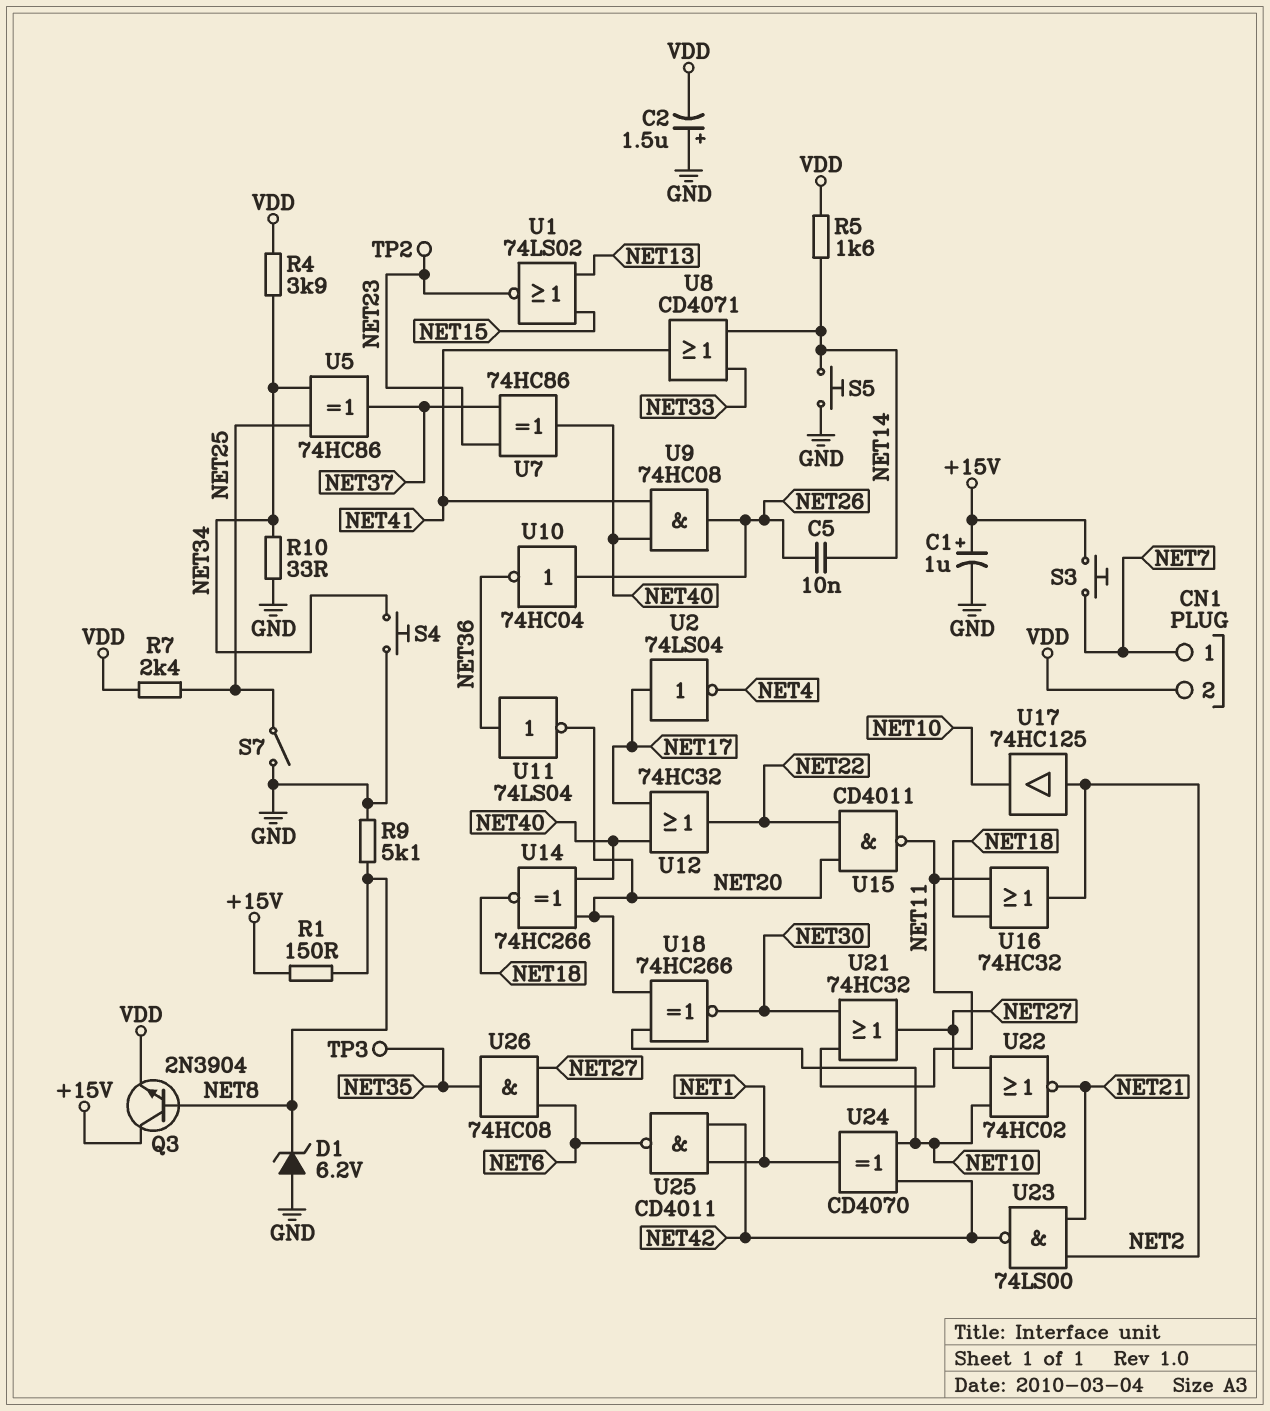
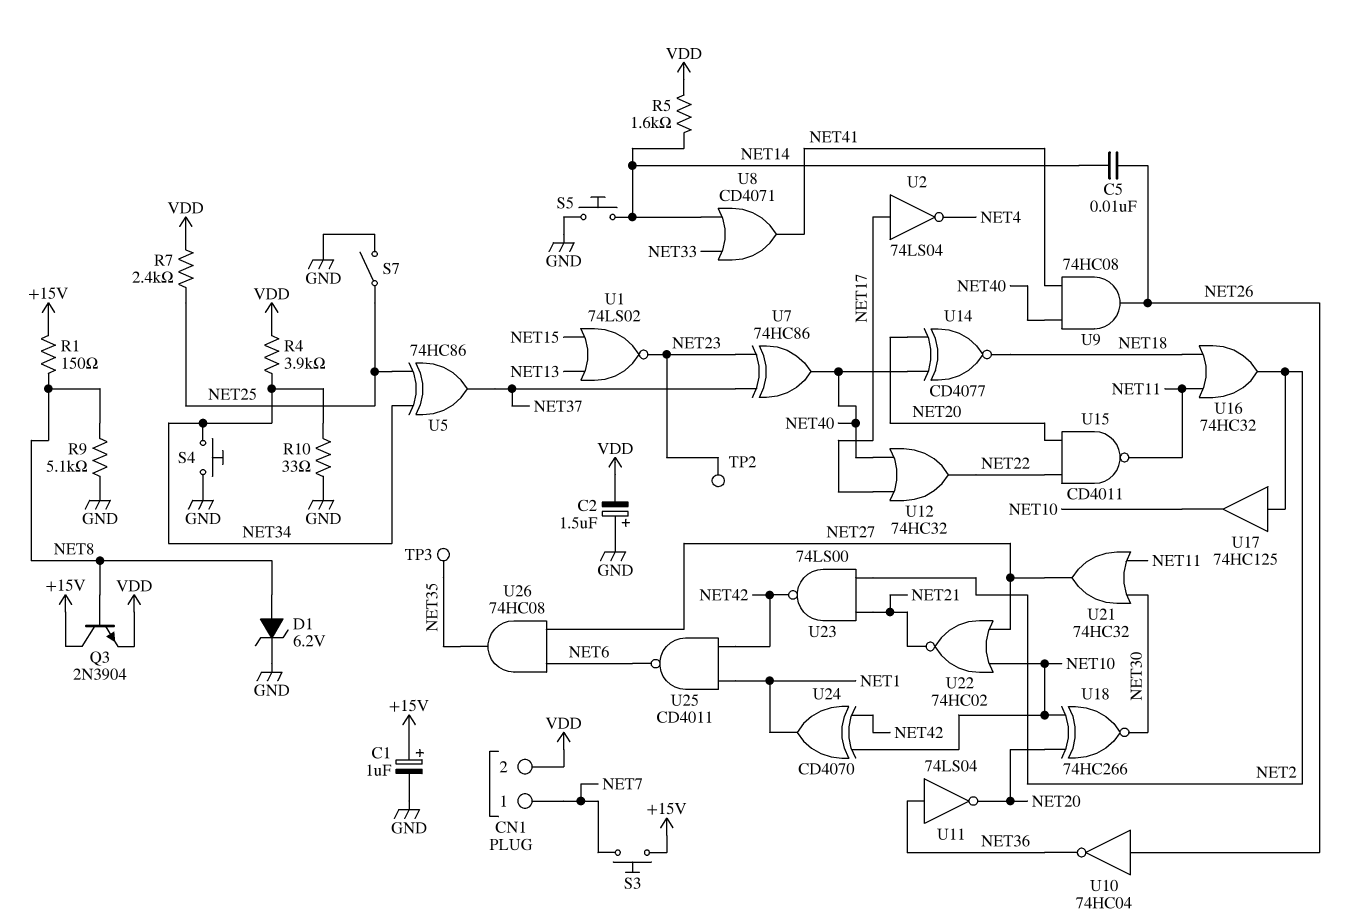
D1: zener 6.2V (A GND, K NET8) -> zener 6.2V (A NET8, K GND)
U14: XNOR 74HC266 (in NET20, in NET40, out NET18) -> XNOR CD4077 (in NET20, in NET40, out NET18)

